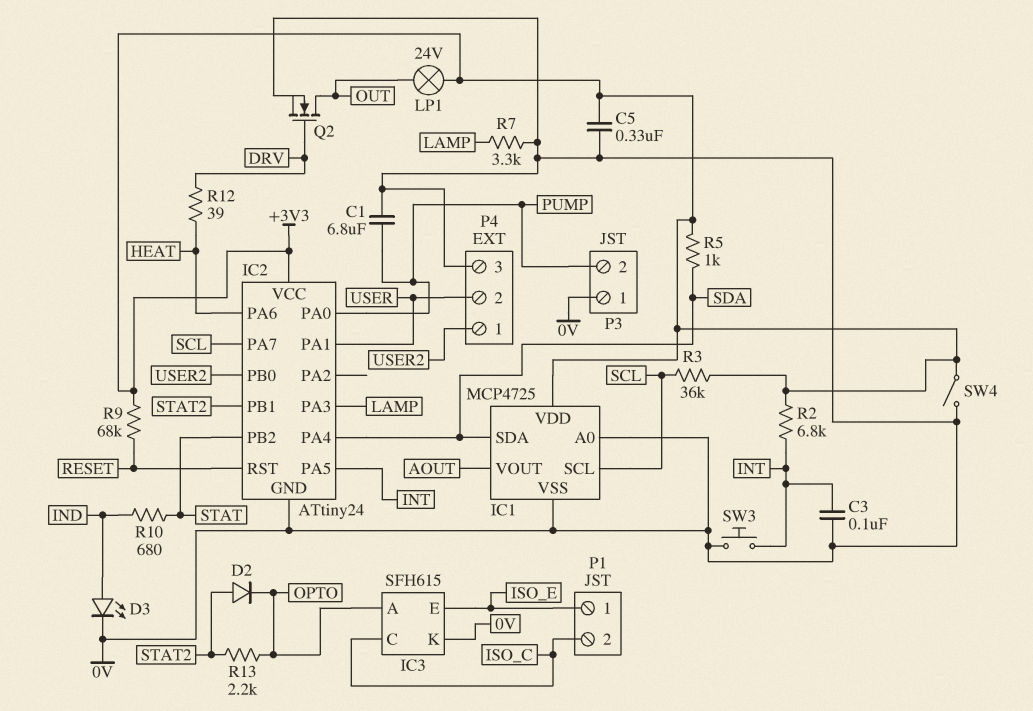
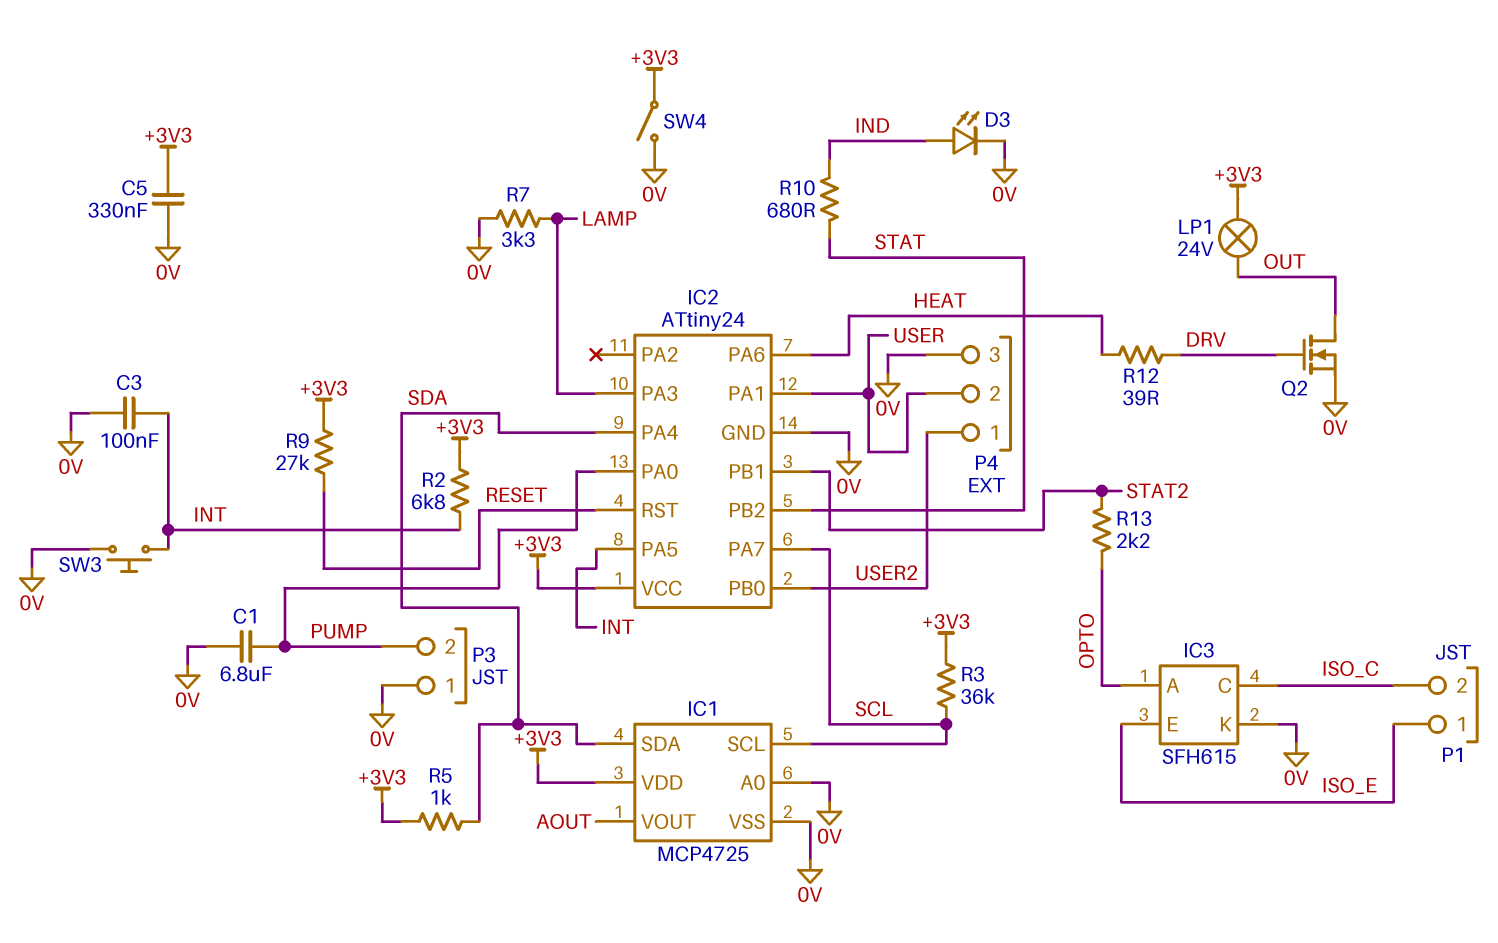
D2: diode (A STAT2, K OPTO) -> none
R9: 68k (+3V3, RESET) -> 27k (+3V3, RESET)

